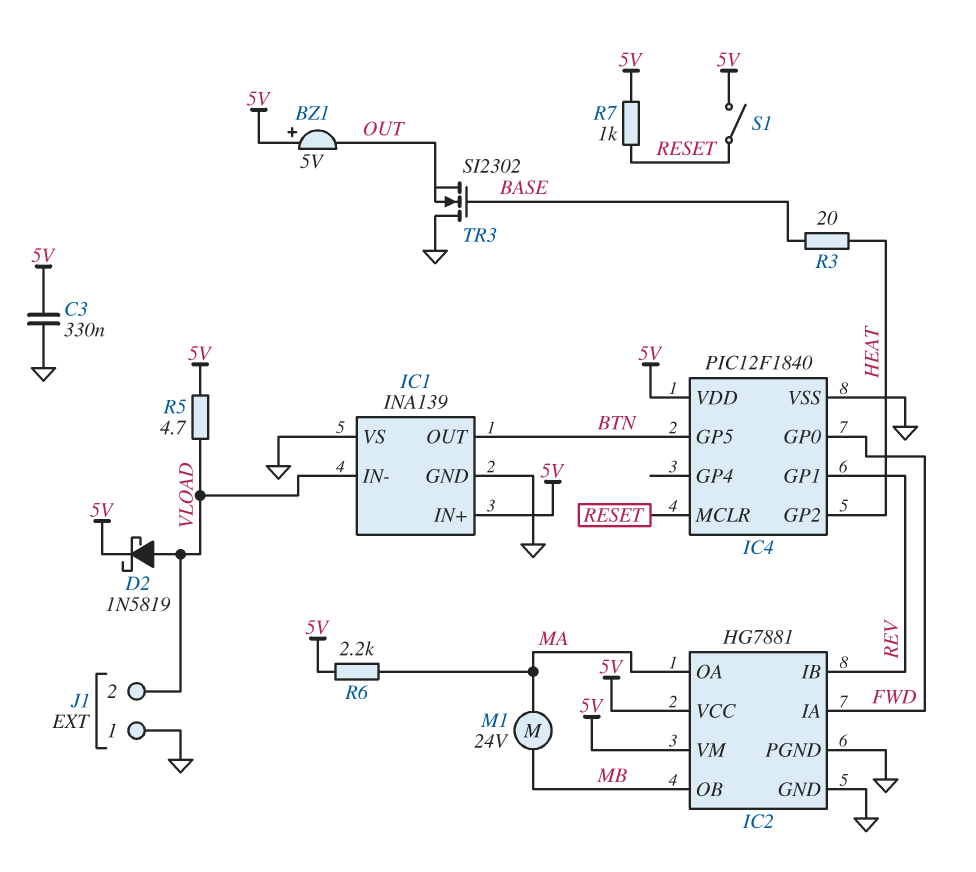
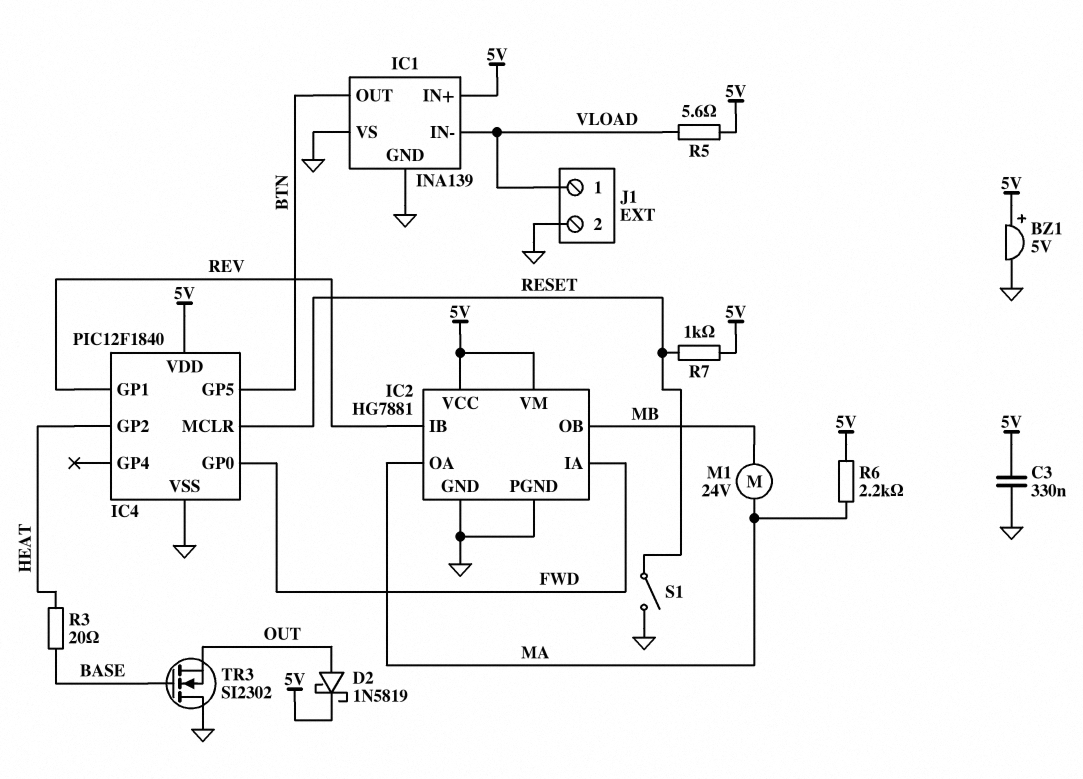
BZ1: buzzer 5V (plus 5V, minus OUT) -> buzzer 5V (plus 5V, minus GND)
D2: schottky 1N5819 (A VLOAD, K 5V) -> schottky 1N5819 (A OUT, K 5V)
J1 pin 1: GND -> VLOAD
J1 pin 2: VLOAD -> GND
R5: 4.7 (5V, VLOAD) -> 5.6 (5V, VLOAD)
S1: switch (5V, RESET) -> switch (GND, RESET)

